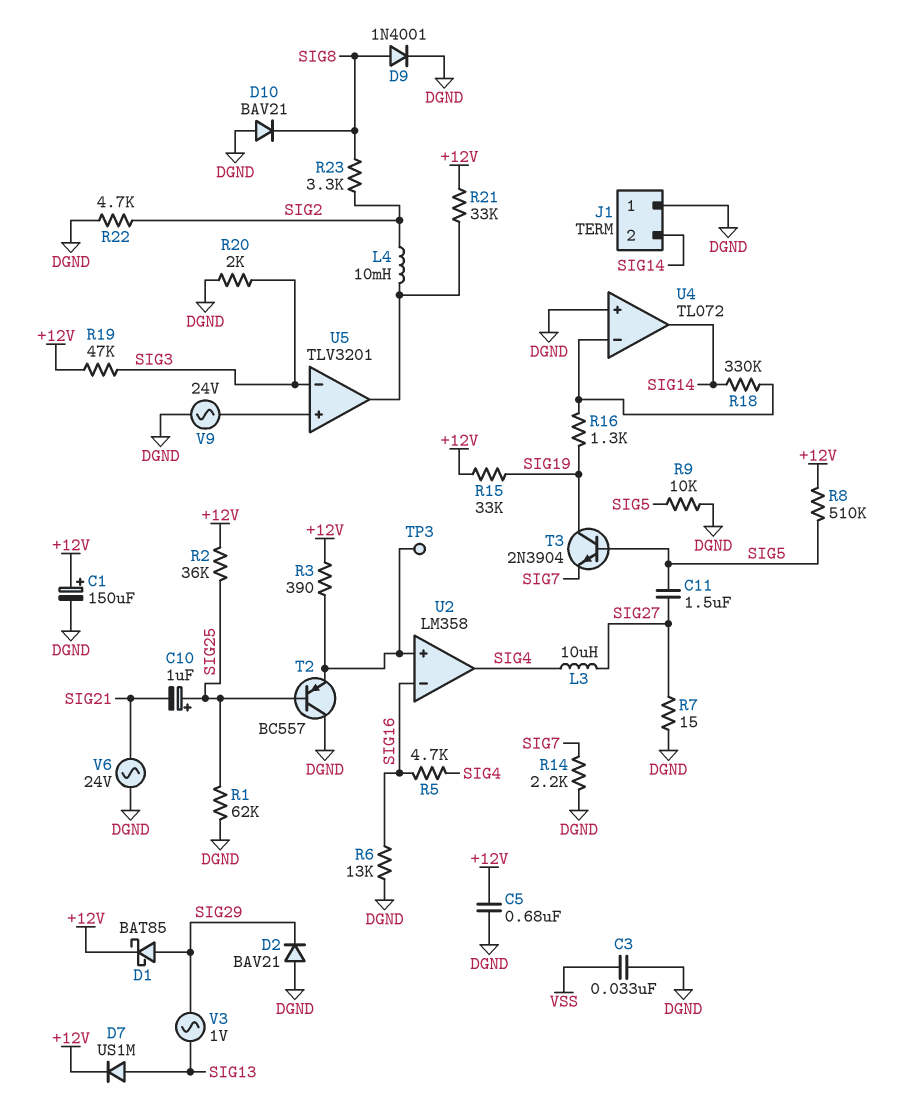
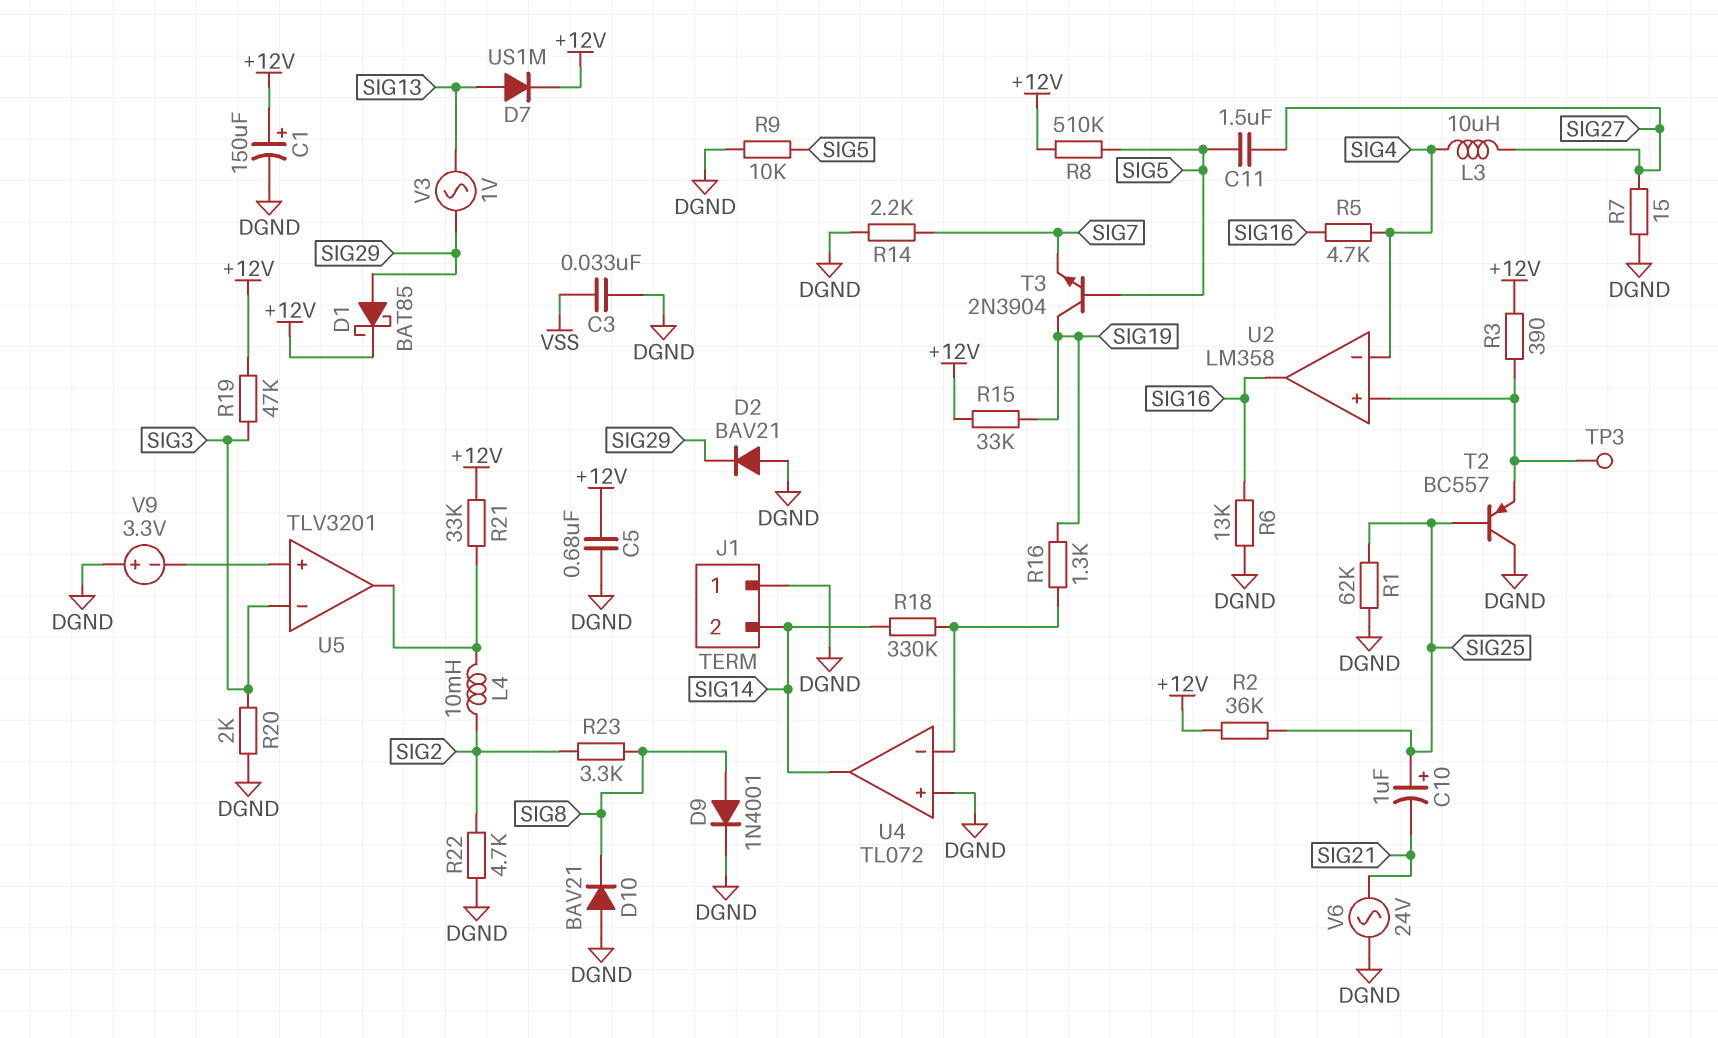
U2 pin in-: SIG16 -> SIG4
U2 pin out: SIG4 -> SIG16
V9: AC 24V (DGND, U5/in+) -> 3.3V (plus DGND, minus U5/in+)

